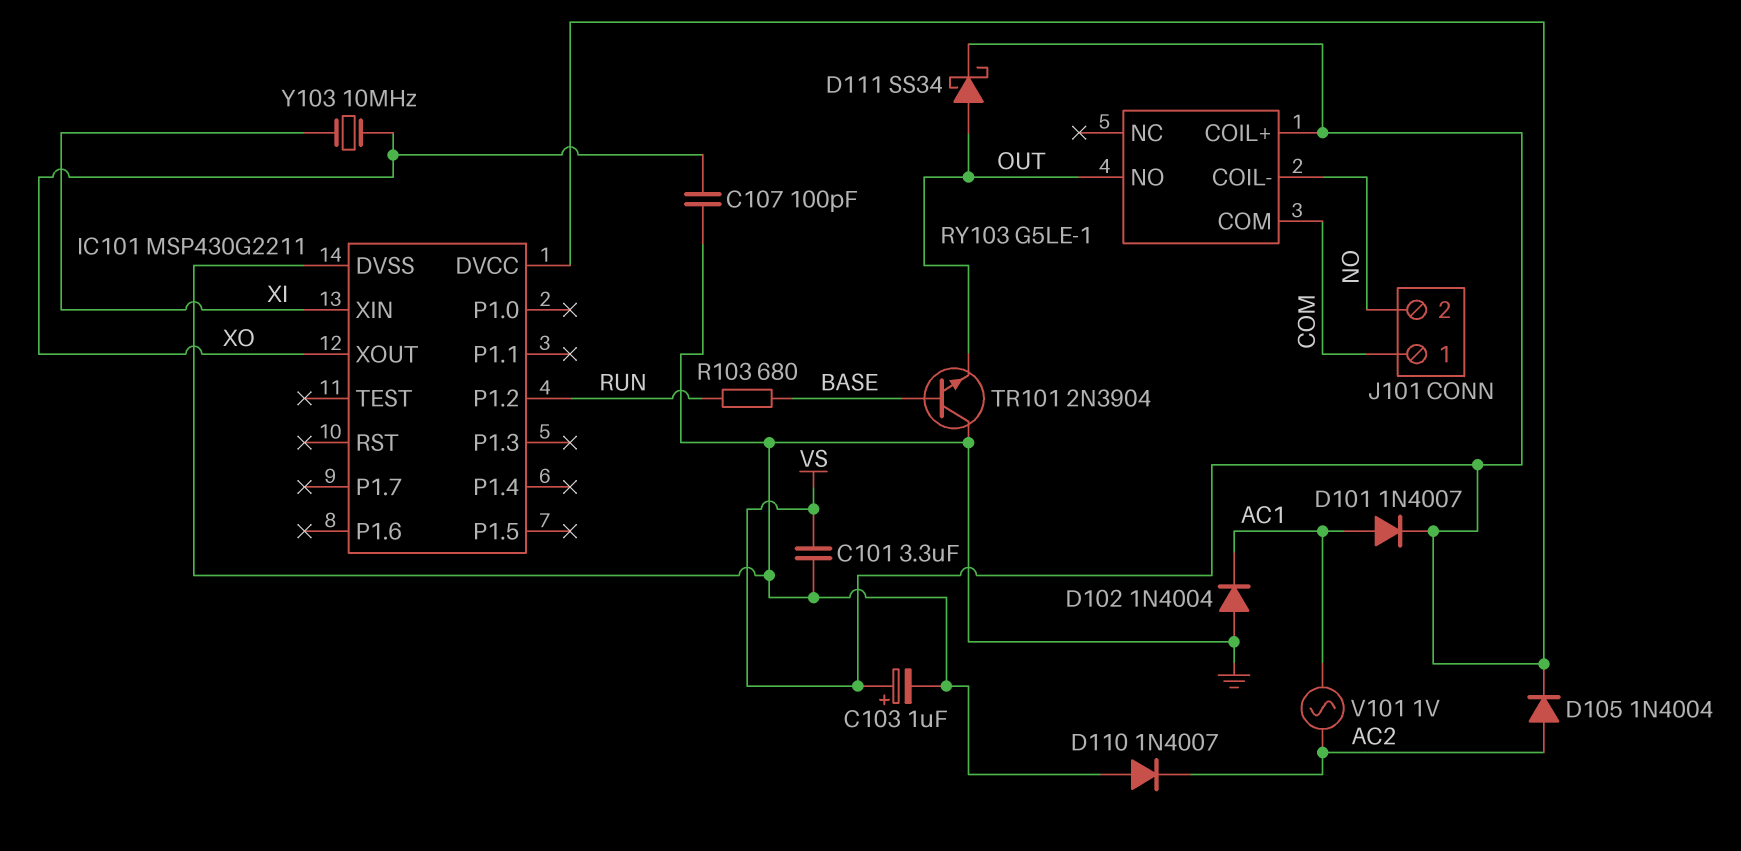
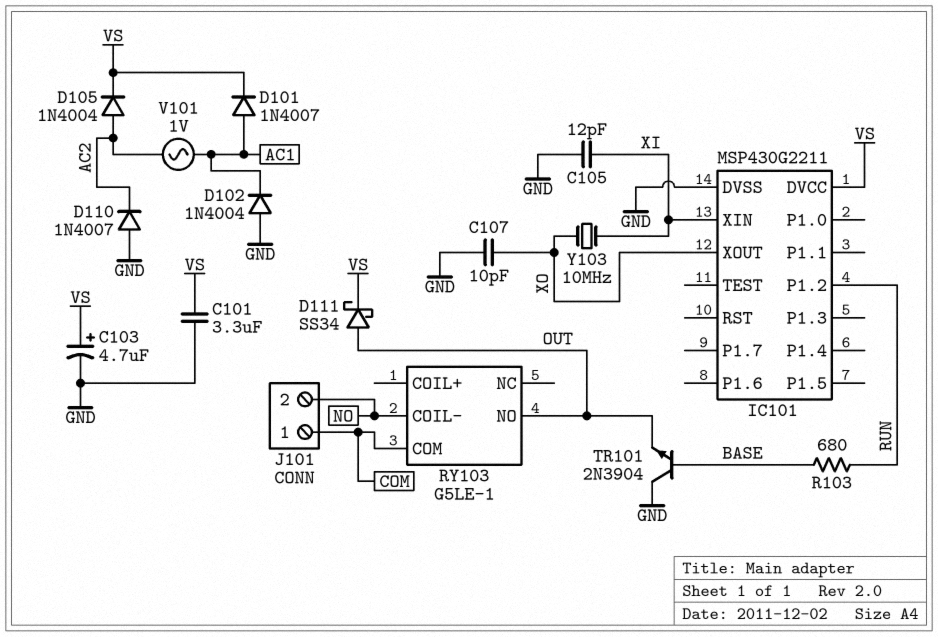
C103: 1uF (plus VS, minus GND) -> 4.7uF (plus VS, minus GND)
C105: none -> 12pF (GND, XI)
C107: 100pF (GND, XO) -> 10pF (GND, XO)
RY103 pin COIL+: VS -> none

